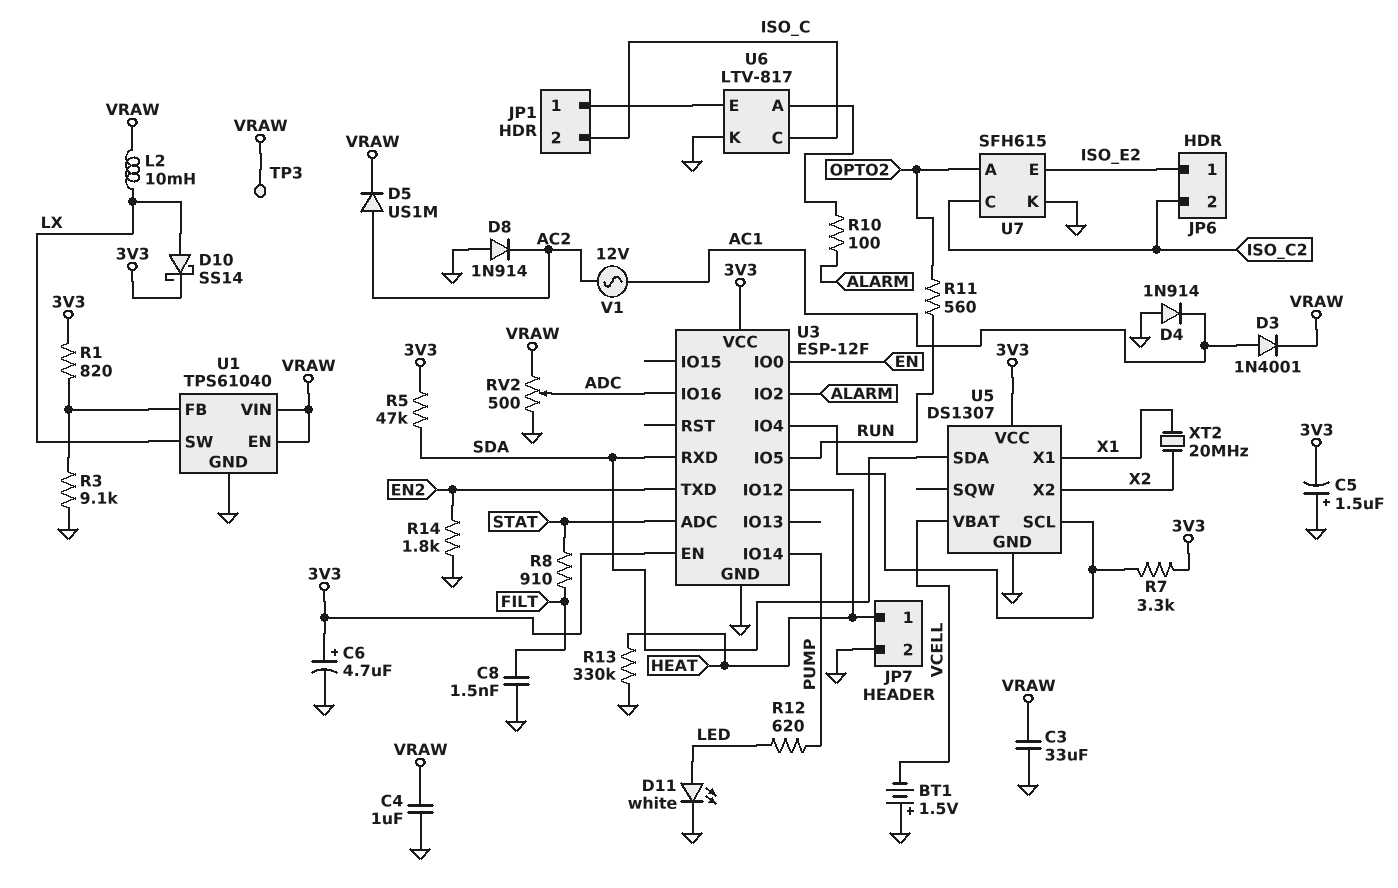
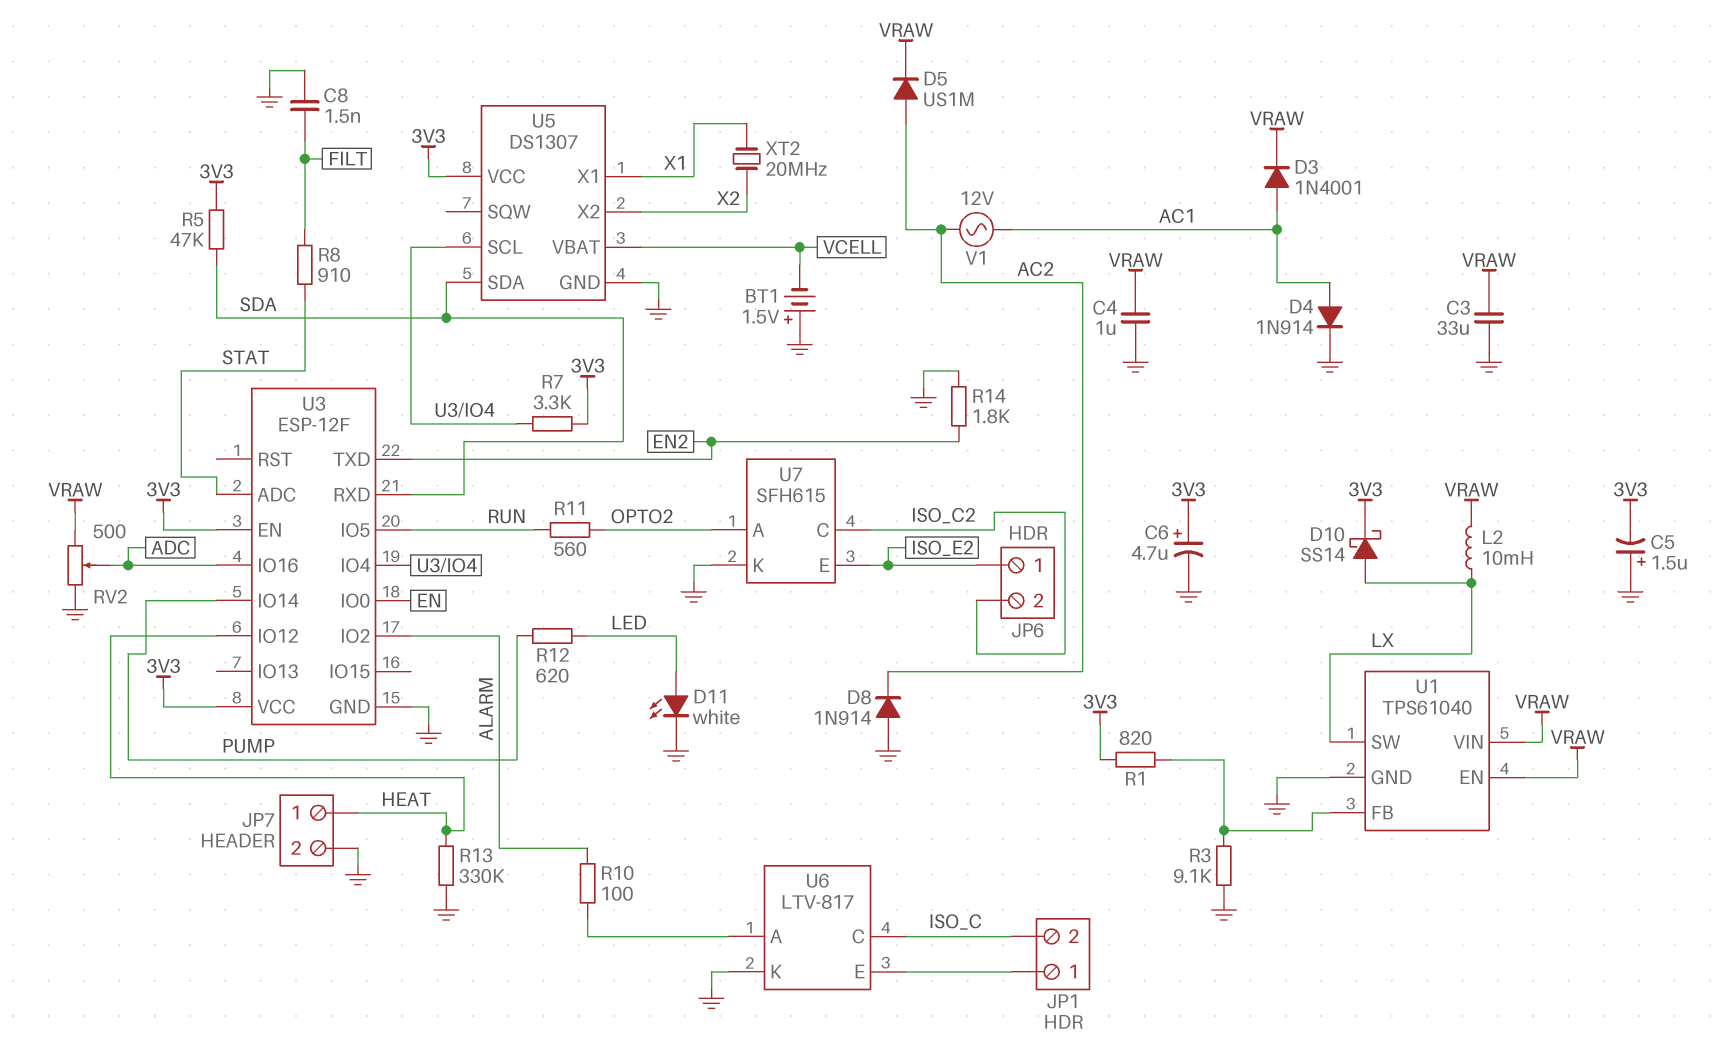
D4: diode 1N914 (A GND, K AC1) -> diode 1N914 (A AC1, K GND)
TP3: test point (VRAW) -> none

